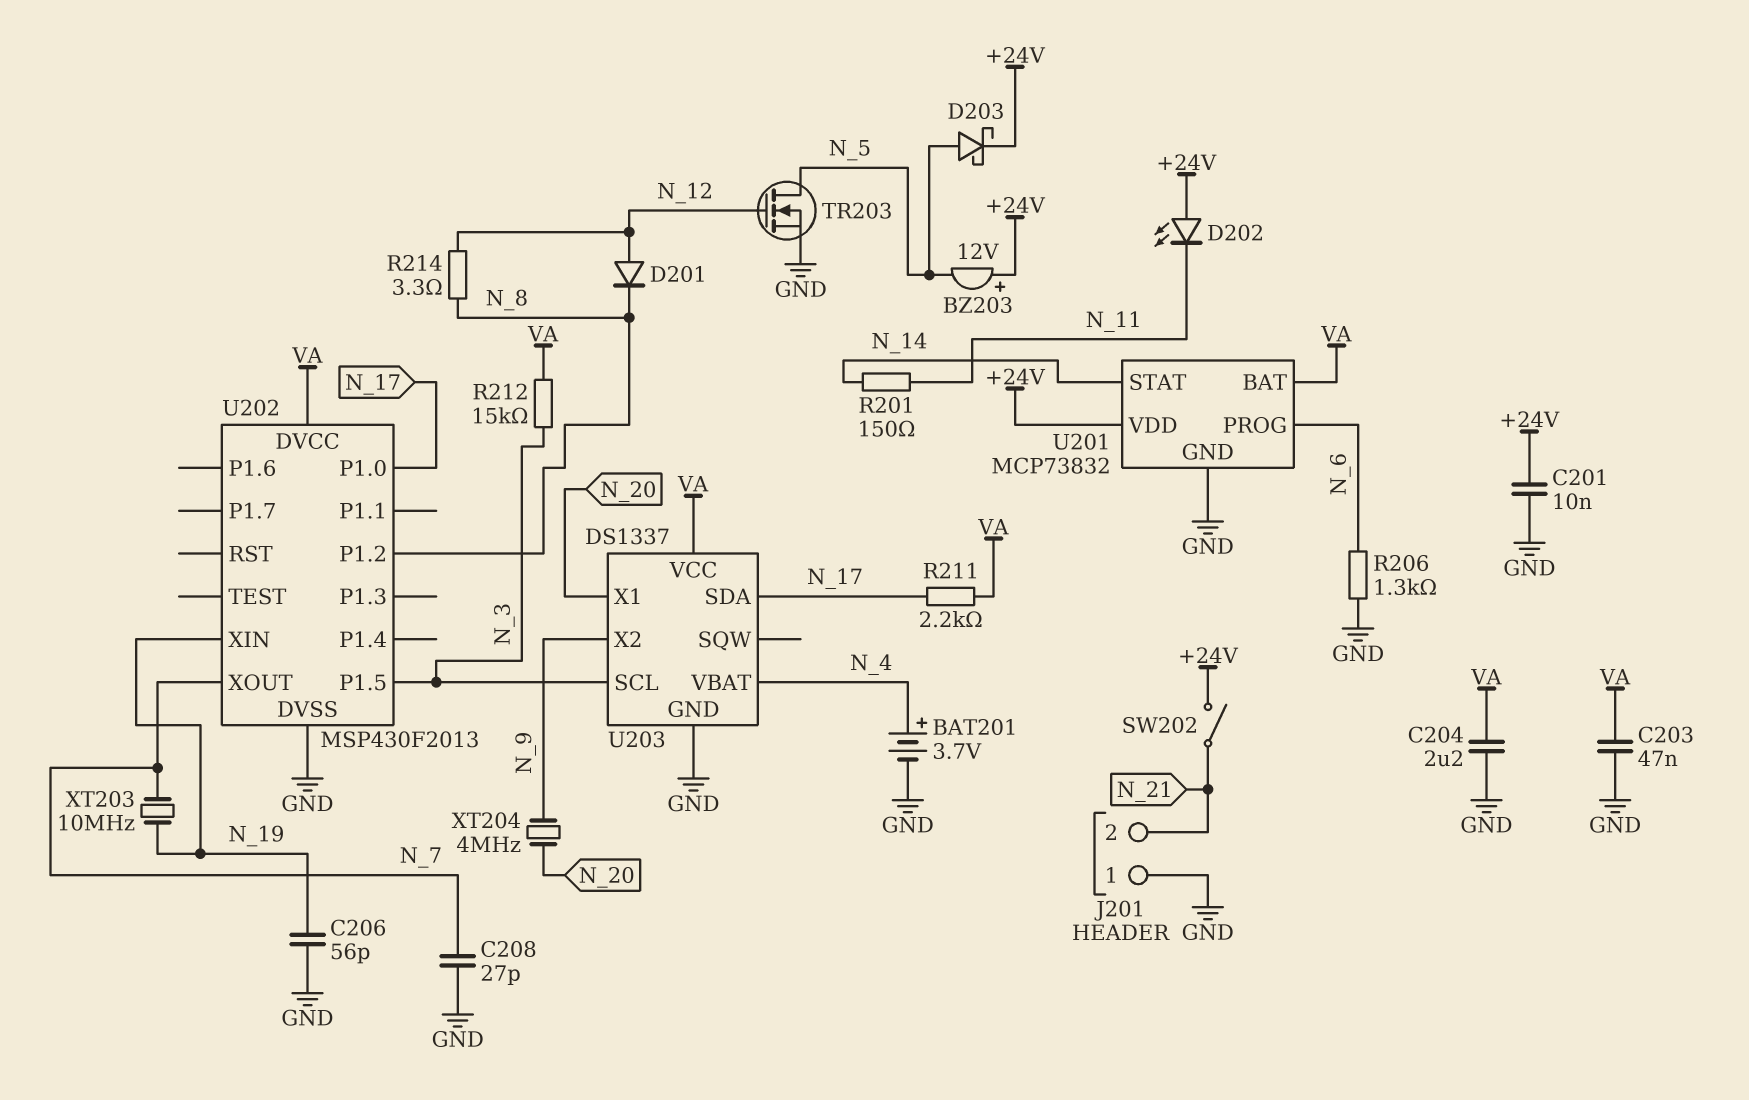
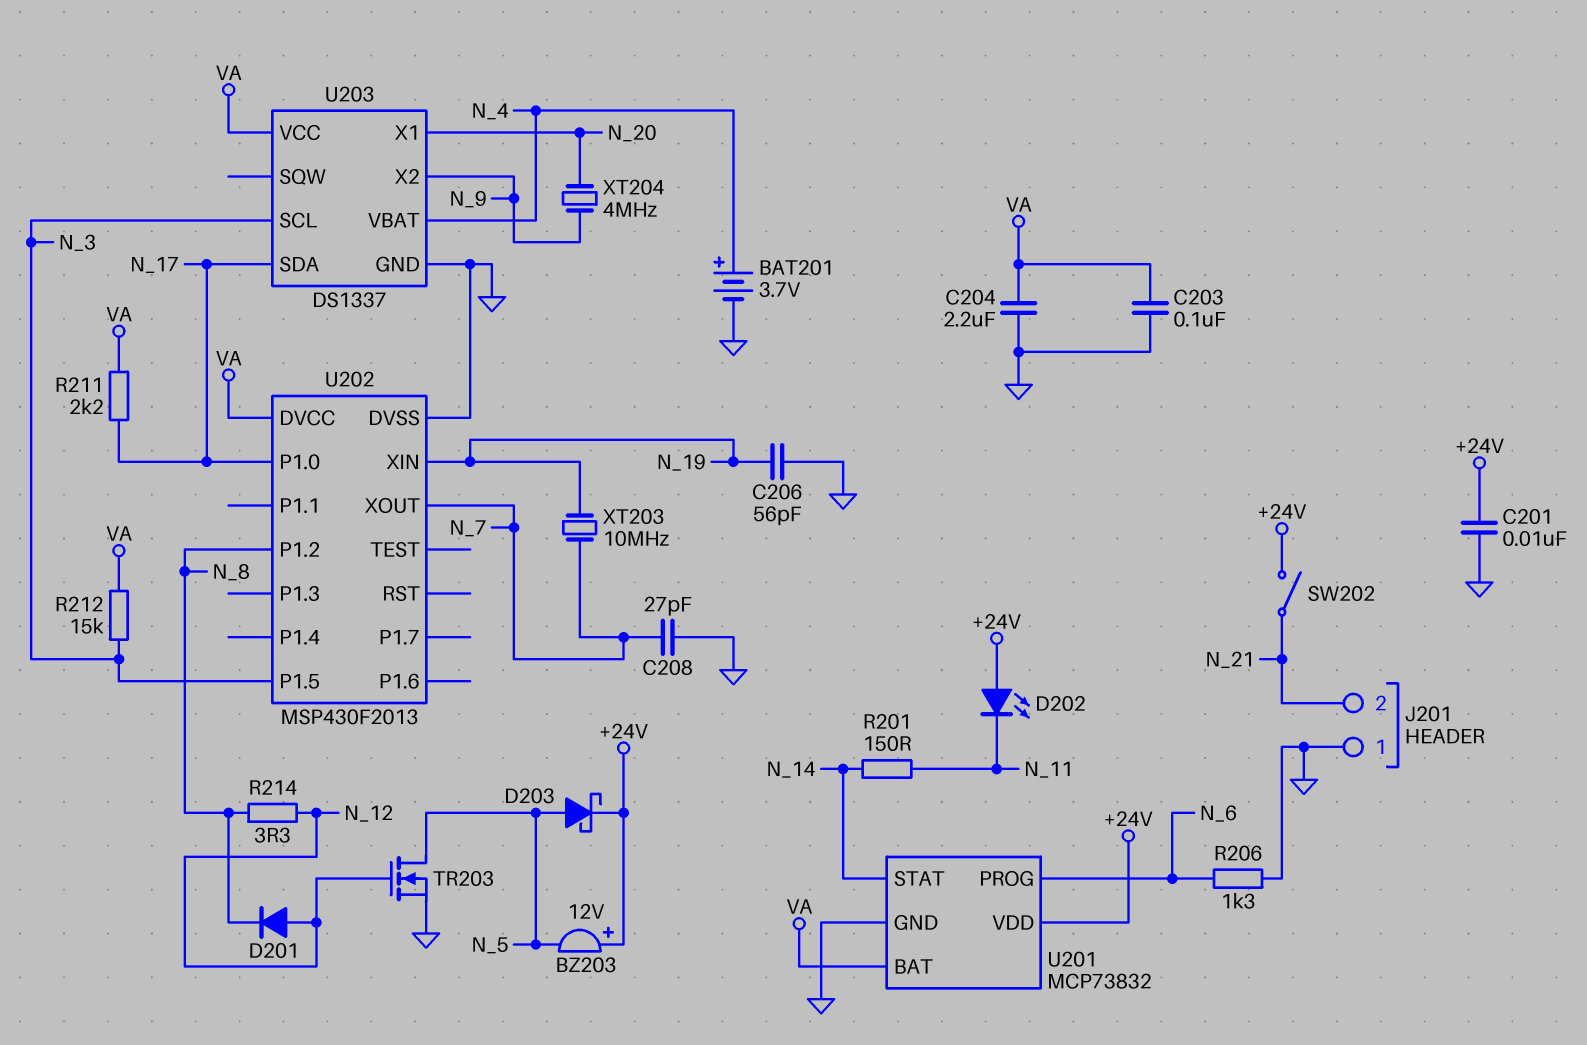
C203: 47nF (GND, VA) -> 100nF (GND, VA)

